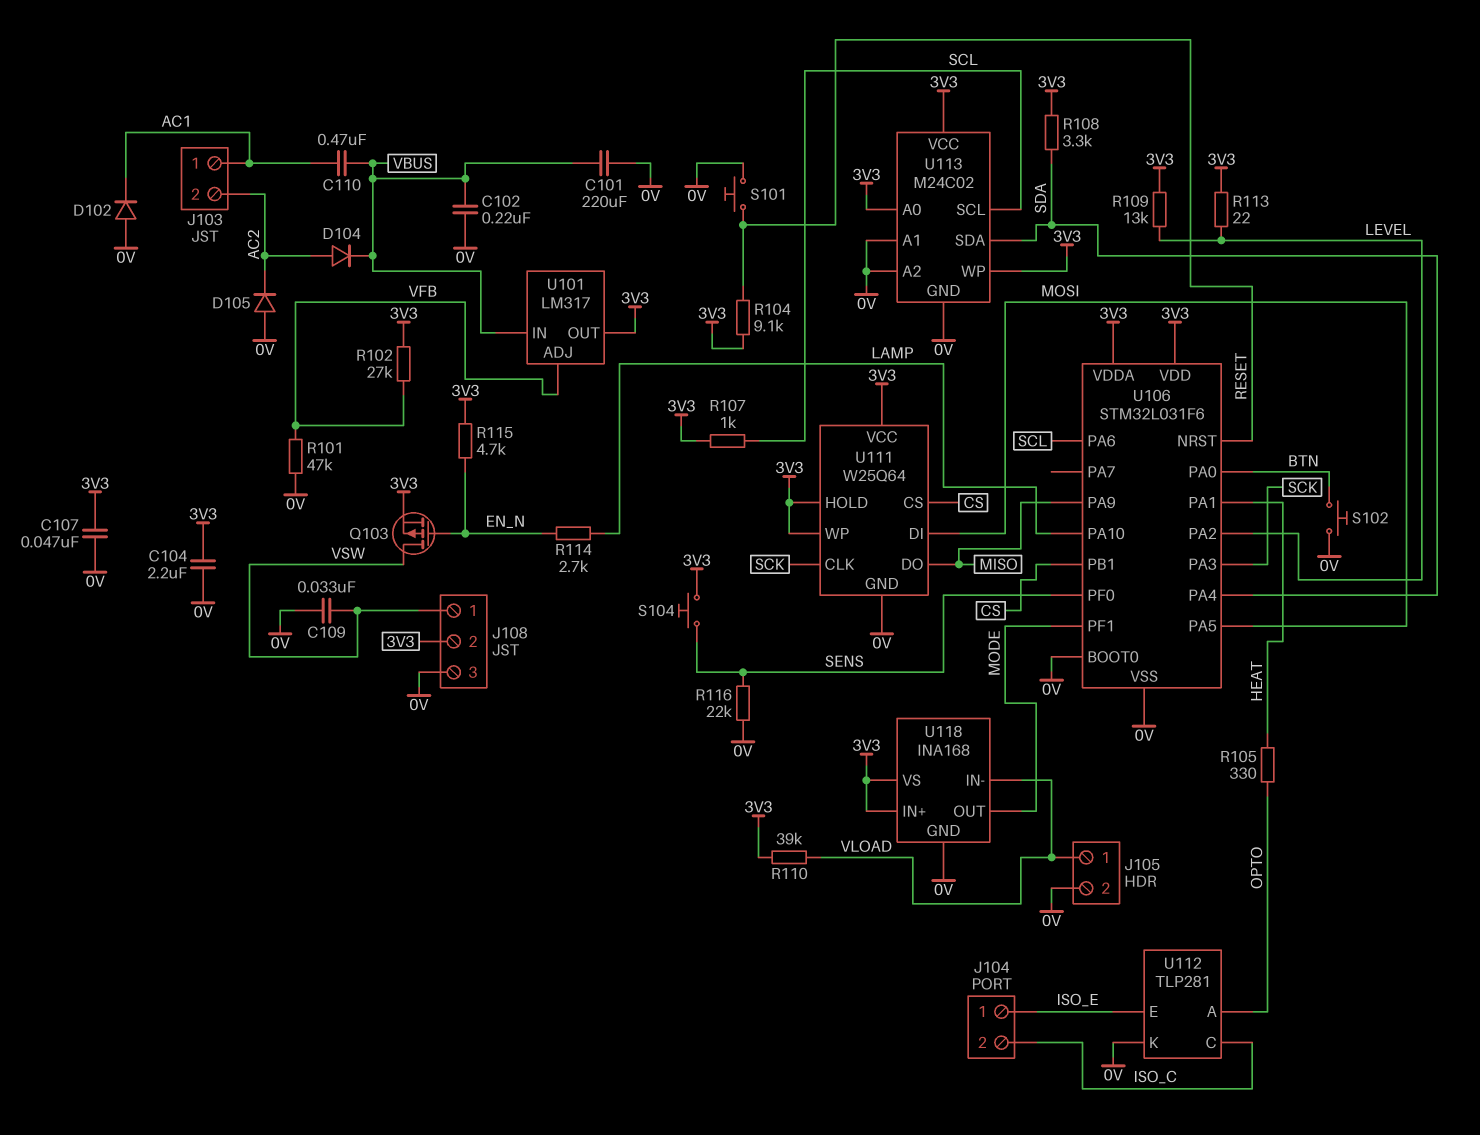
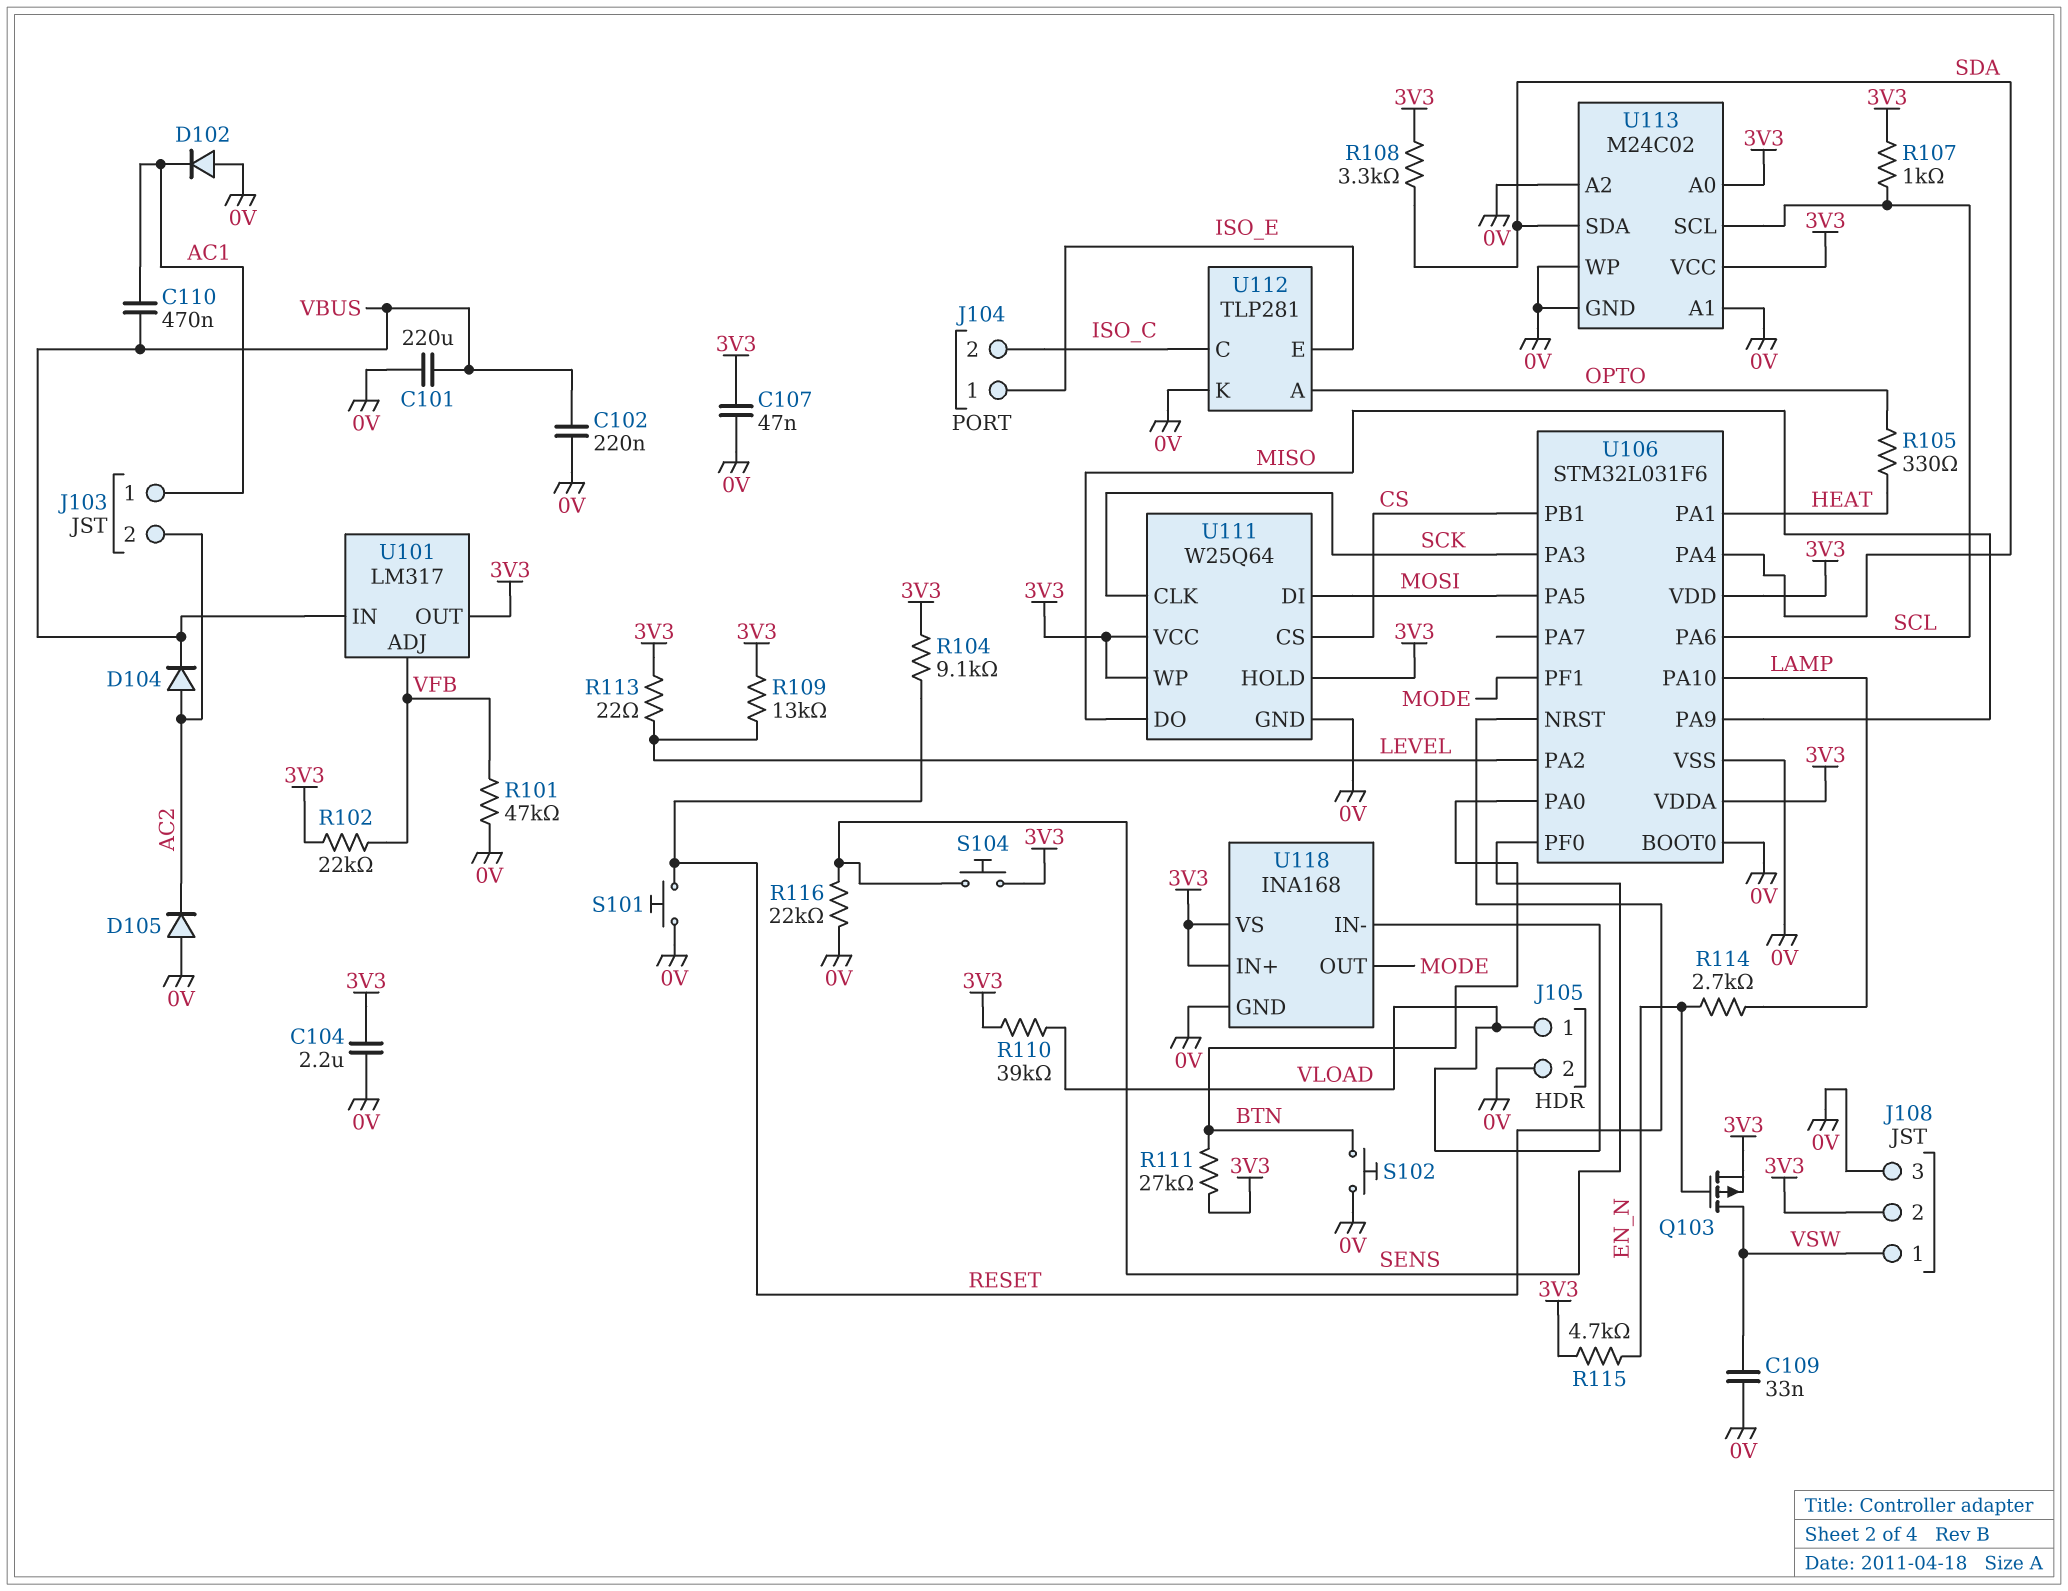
R102: 27k (3V3, VFB) -> 22k (3V3, VFB)
R111: none -> 27k (3V3, BTN)
U113 pin WP: 3V3 -> 0V

